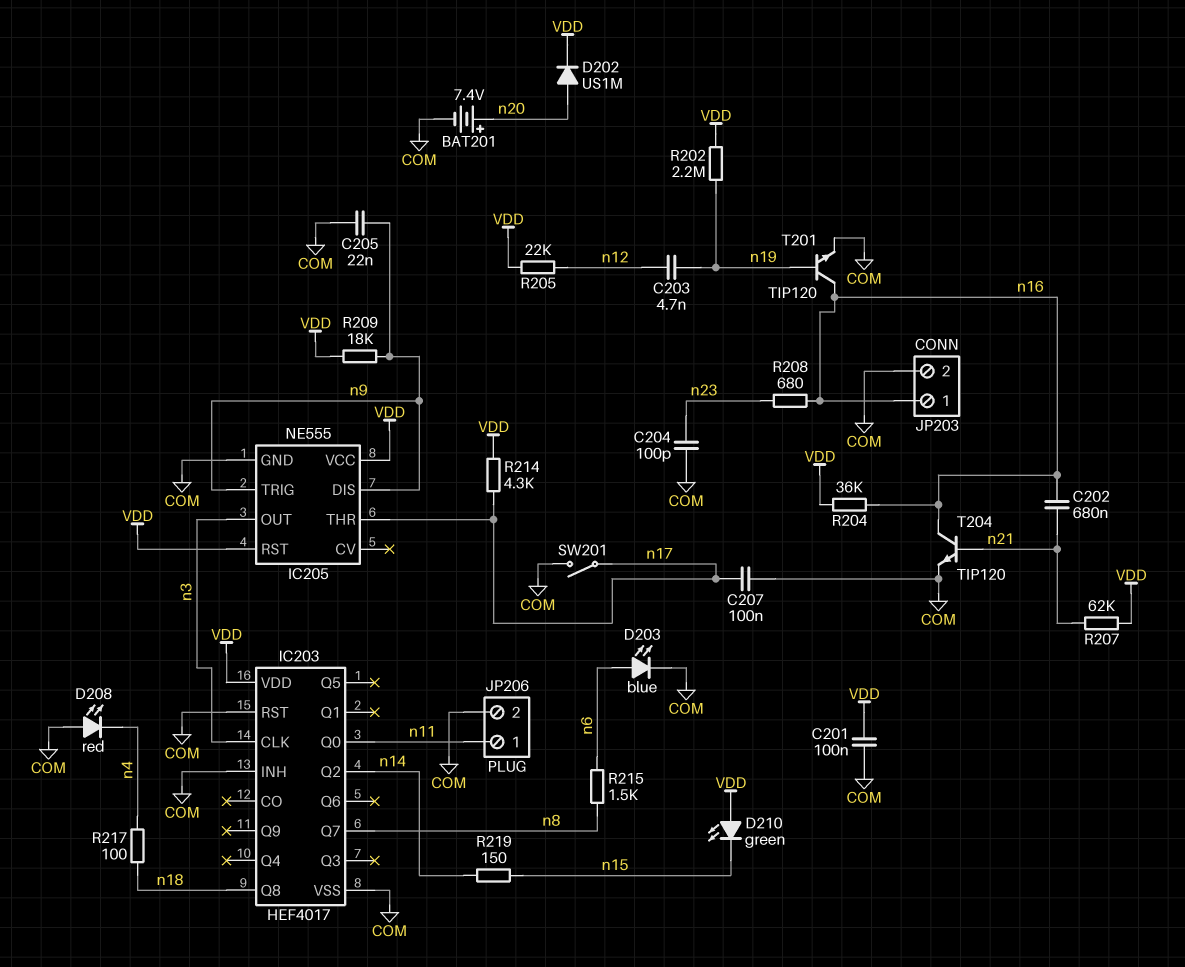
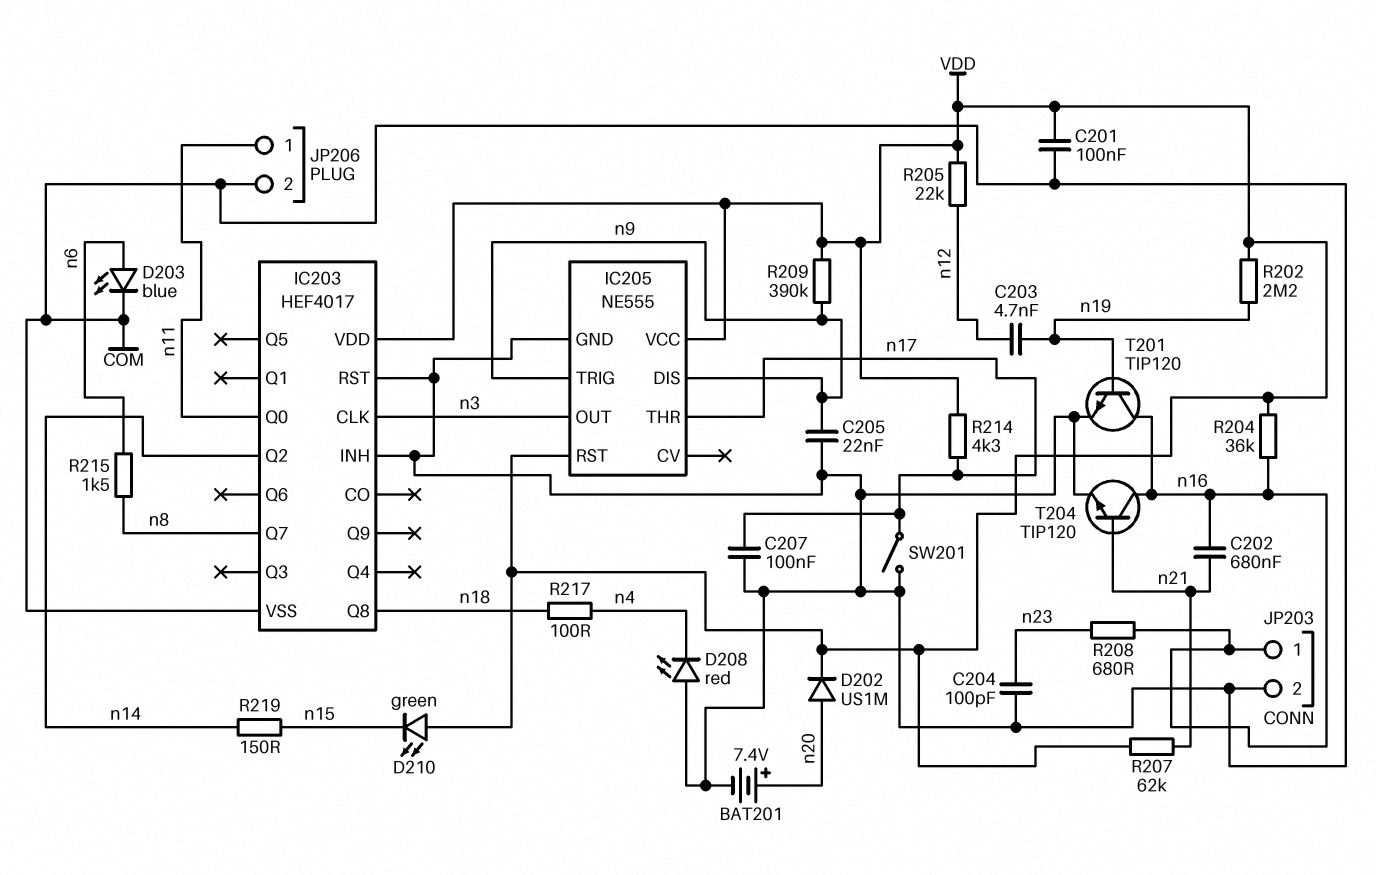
R209: 18k (VDD, n9) -> 390k (VDD, n9)

